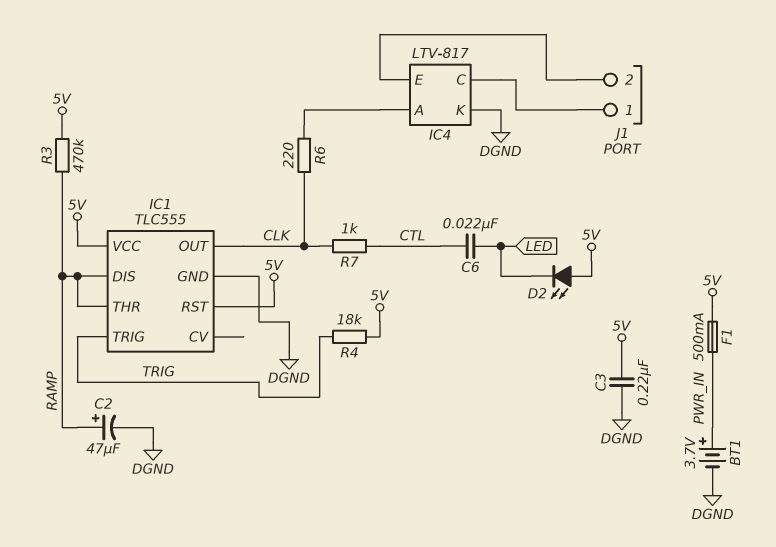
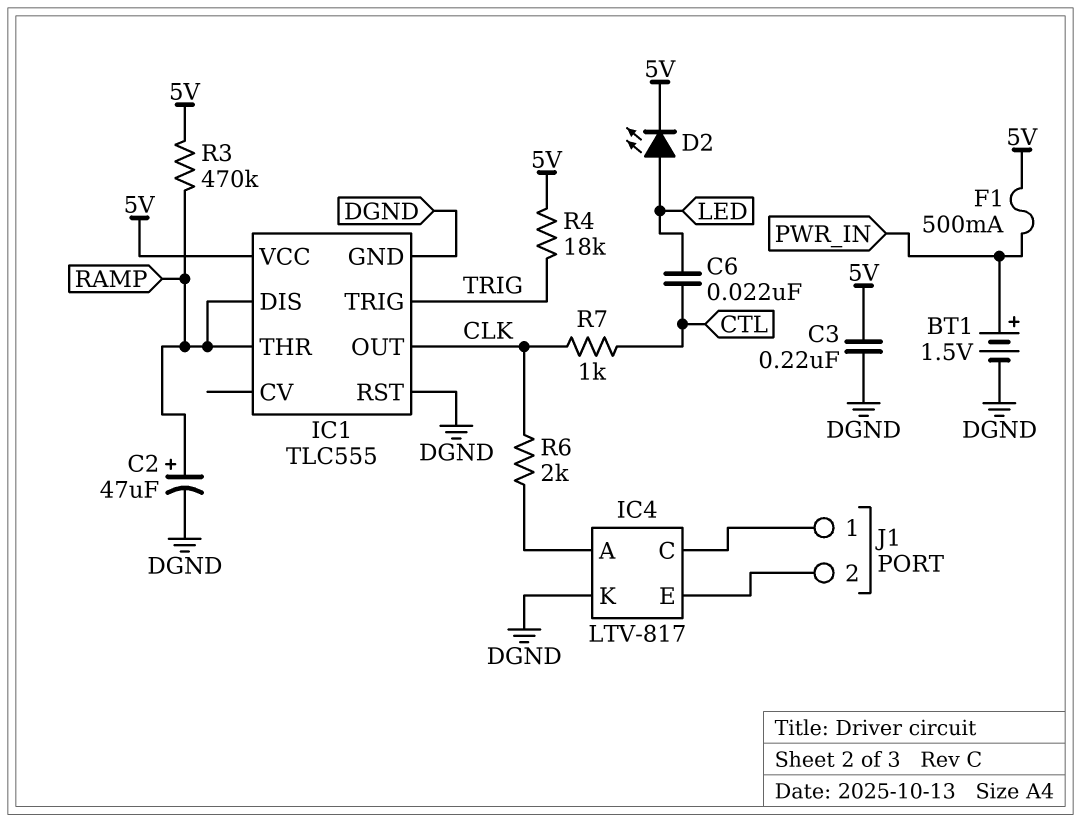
BT1: 3.7V (plus PWR_IN, minus DGND) -> 1.5V (plus PWR_IN, minus DGND)
D2: LED (A 5V, K LED) -> LED (A LED, K 5V)
IC1 pin RST: 5V -> DGND
R6: 220 (CLK, IC4/A) -> 2k (CLK, IC4/A)

